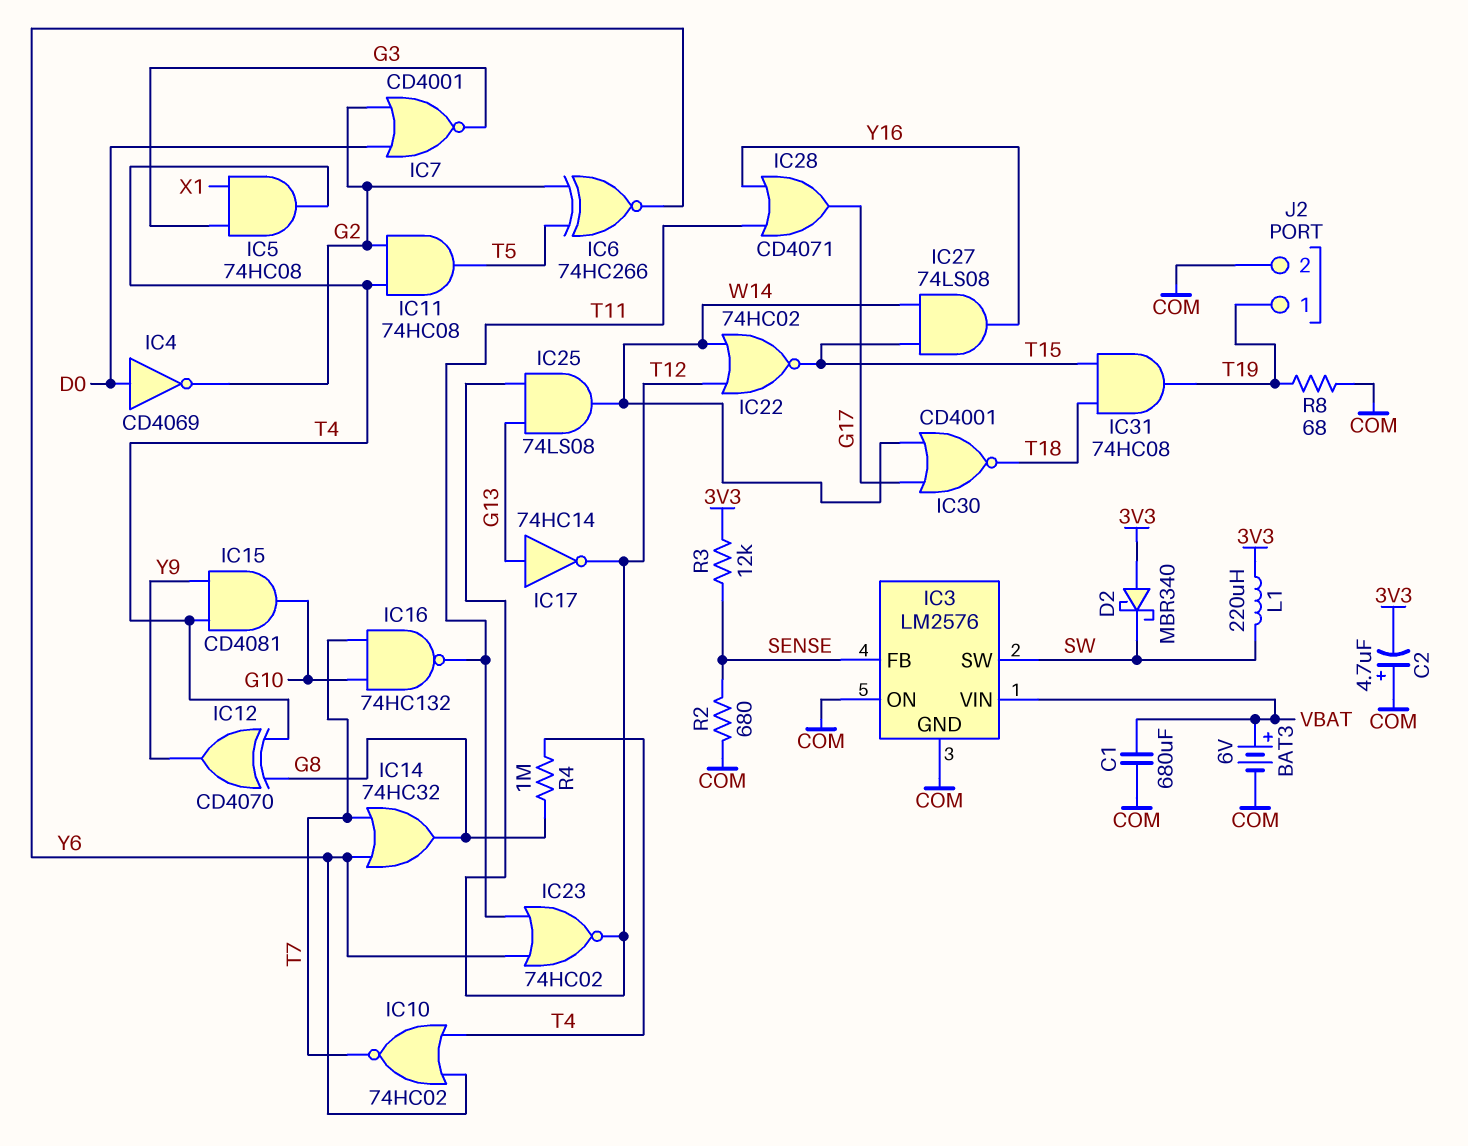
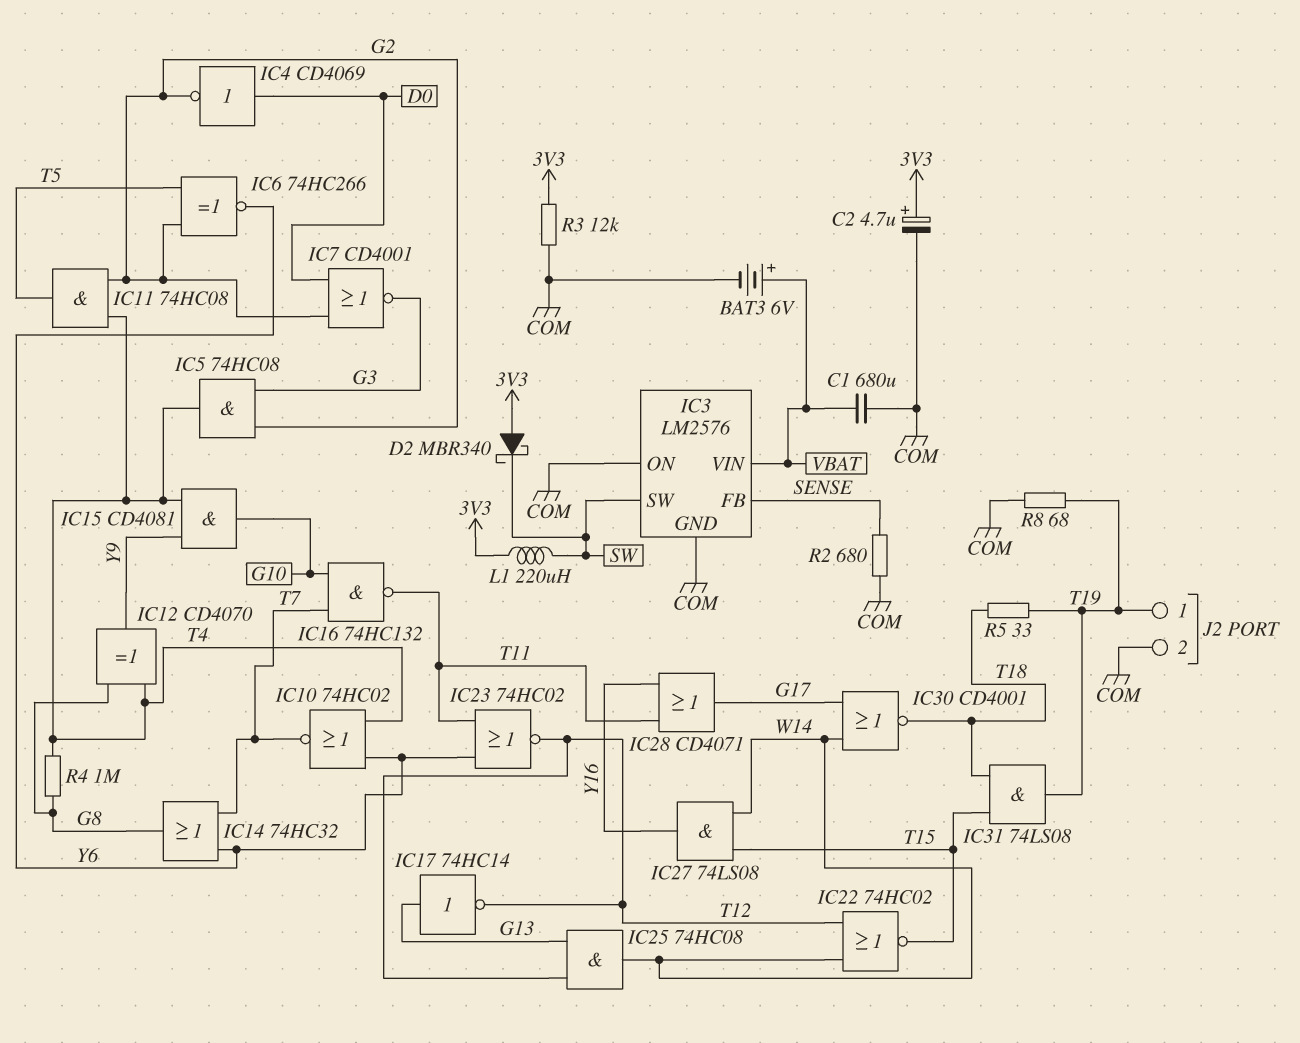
C2: 4.7uF (plus COM, minus 3V3) -> 4.7uF (plus 3V3, minus COM)
IC5: AND 74HC08 (in G3, in X1, out T4) -> AND 74HC08 (in G2, in G3, out T4)
IC25: AND 74LS08 (in G13, in T12, out W14) -> AND 74HC08 (in G13, in T12, out W14)
IC31: AND 74HC08 (in T15, in T18, out T19) -> AND 74LS08 (in T15, in T18, out T19)
R3: 12k (3V3, SENSE) -> 12k (3V3, COM)
R5: none -> 33 (T18, T19)

